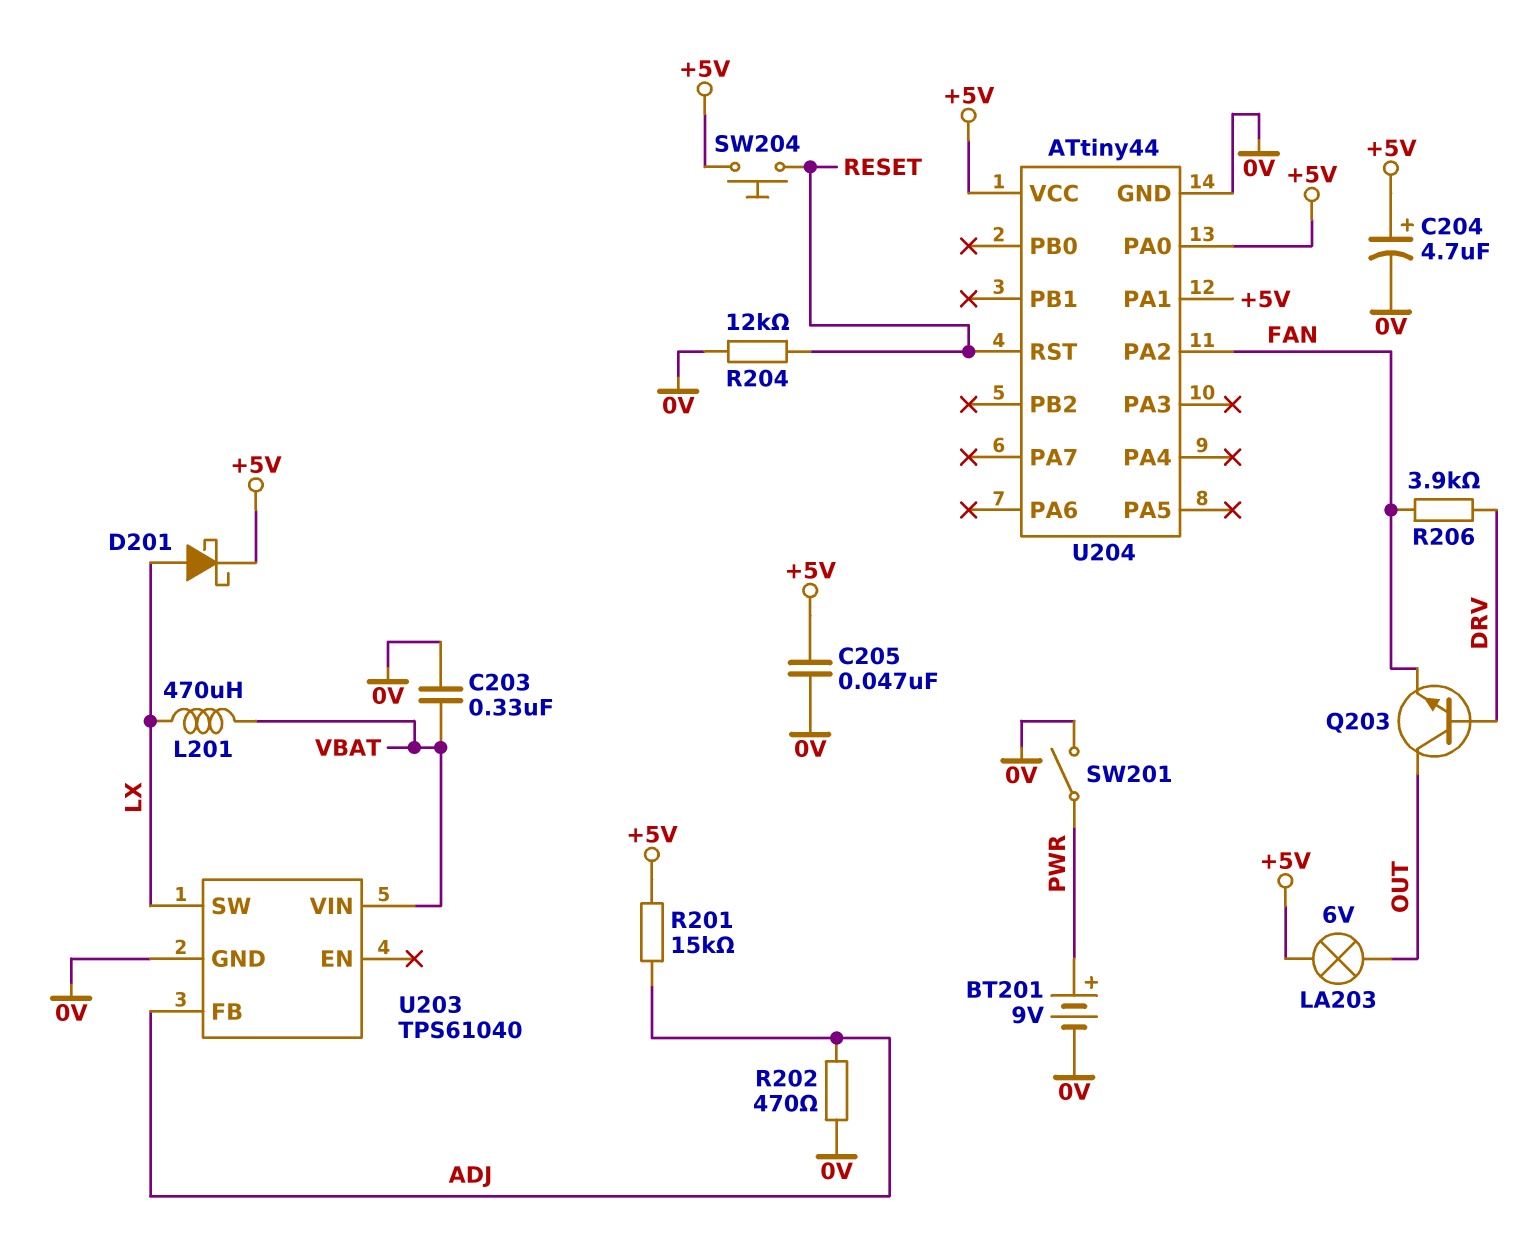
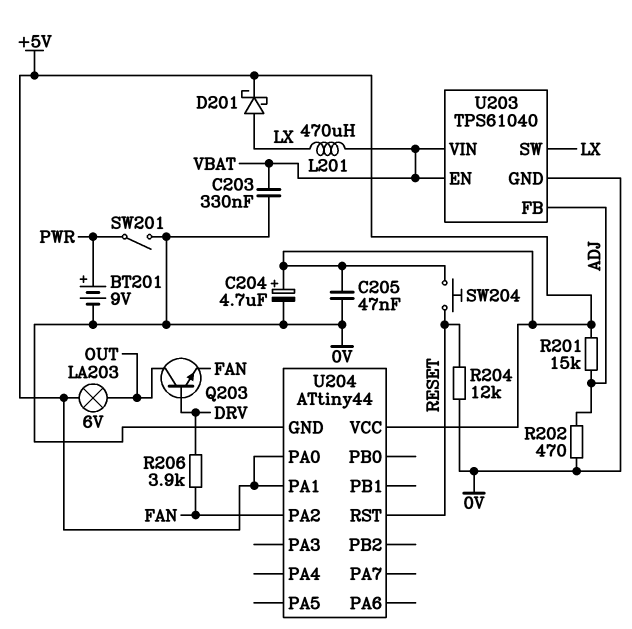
U203 pin EN: none -> VBAT

